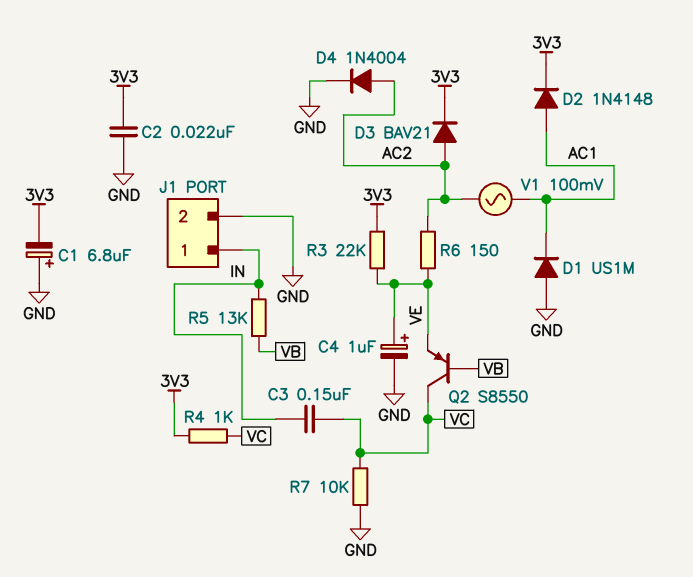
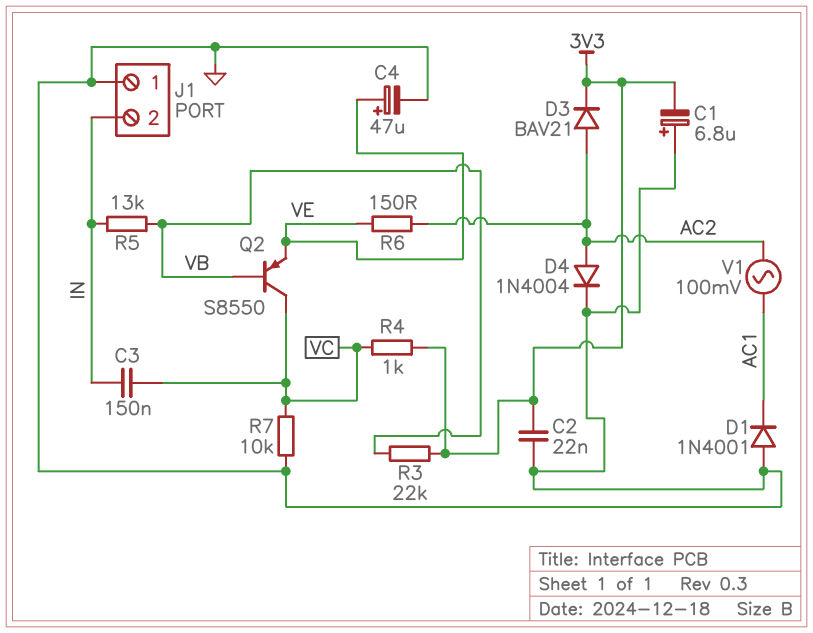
C4: 1uF (plus VE, minus GND) -> 47uF (plus VE, minus GND)
D1: diode US1M (A GND, K AC1) -> diode 1N4001 (A GND, K AC1)
D2: diode 1N4148 (A AC1, K 3V3) -> none
J1 pin 1: IN -> GND
J1 pin 2: GND -> IN
R3: 22k (3V3, VE) -> 22k (3V3, VB)

